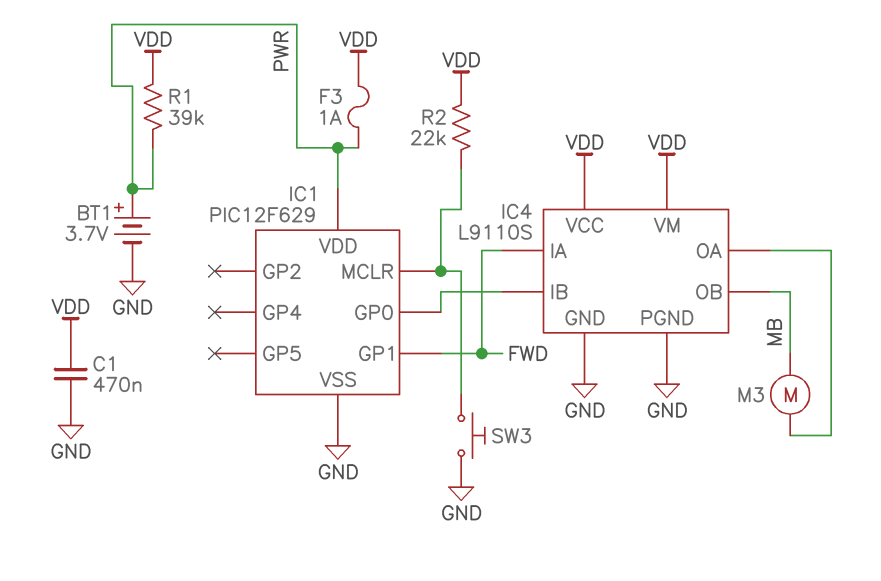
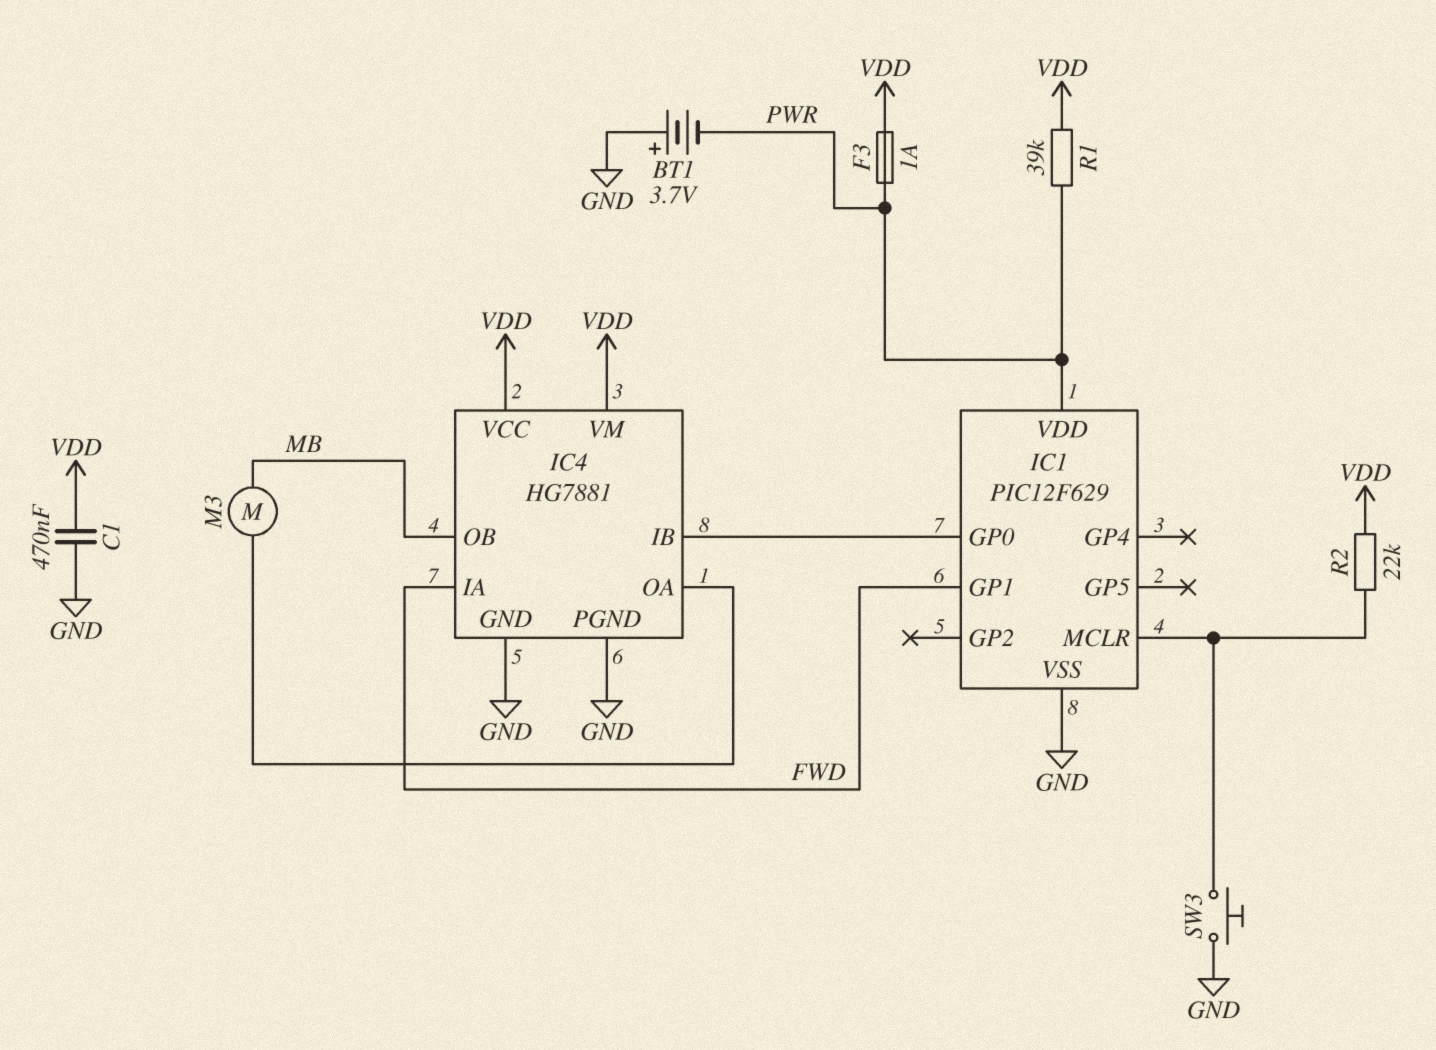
BT1: 3.7V (plus PWR, minus GND) -> 3.7V (plus GND, minus PWR)
IC4: L9110S -> HG7881

